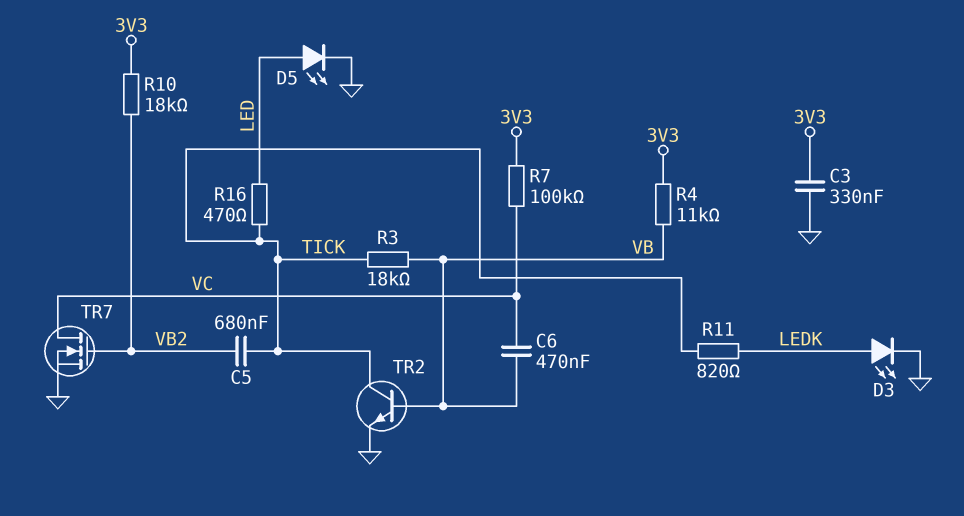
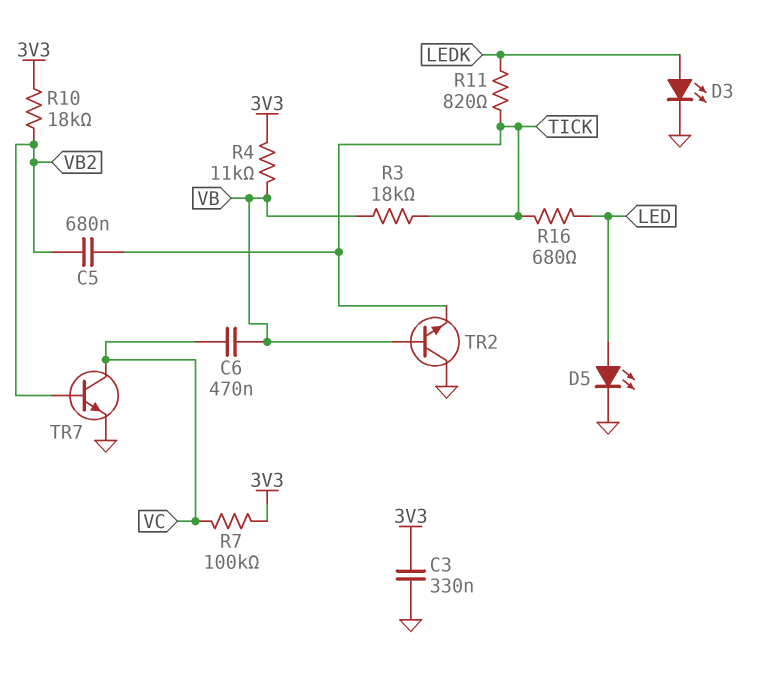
R16: 470 (LED, TICK) -> 680 (LED, TICK)
TR2: NPN (B VB, C TICK, E GND) -> NPN (B VB, C GND, E TICK)
TR7: NMOS (G VB2, D VC, S GND) -> NPN (B VB2, C VC, E GND)

